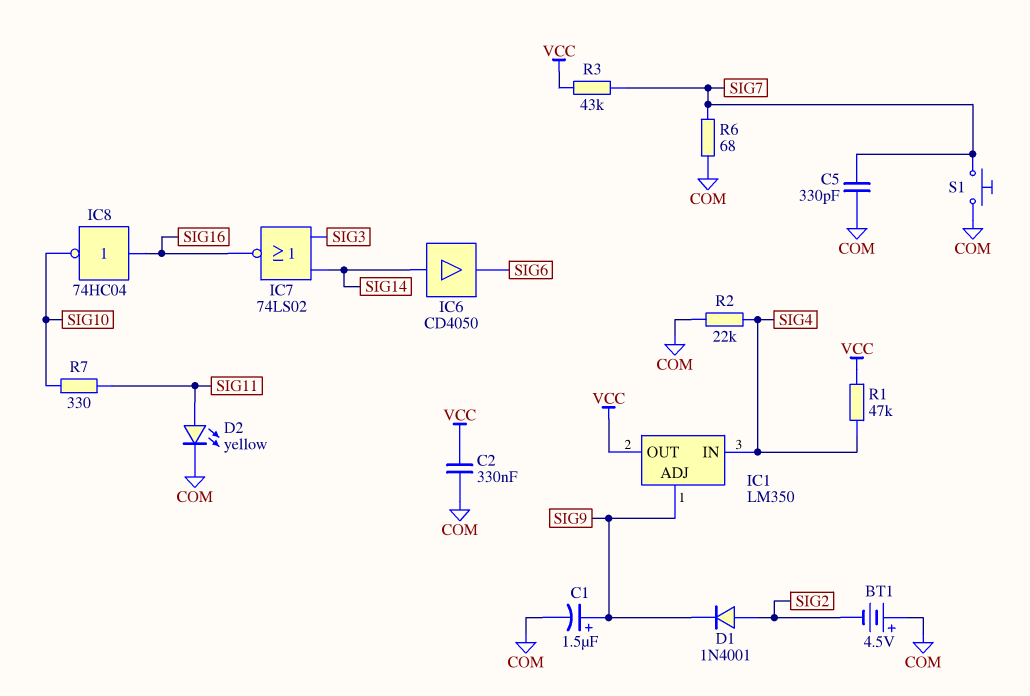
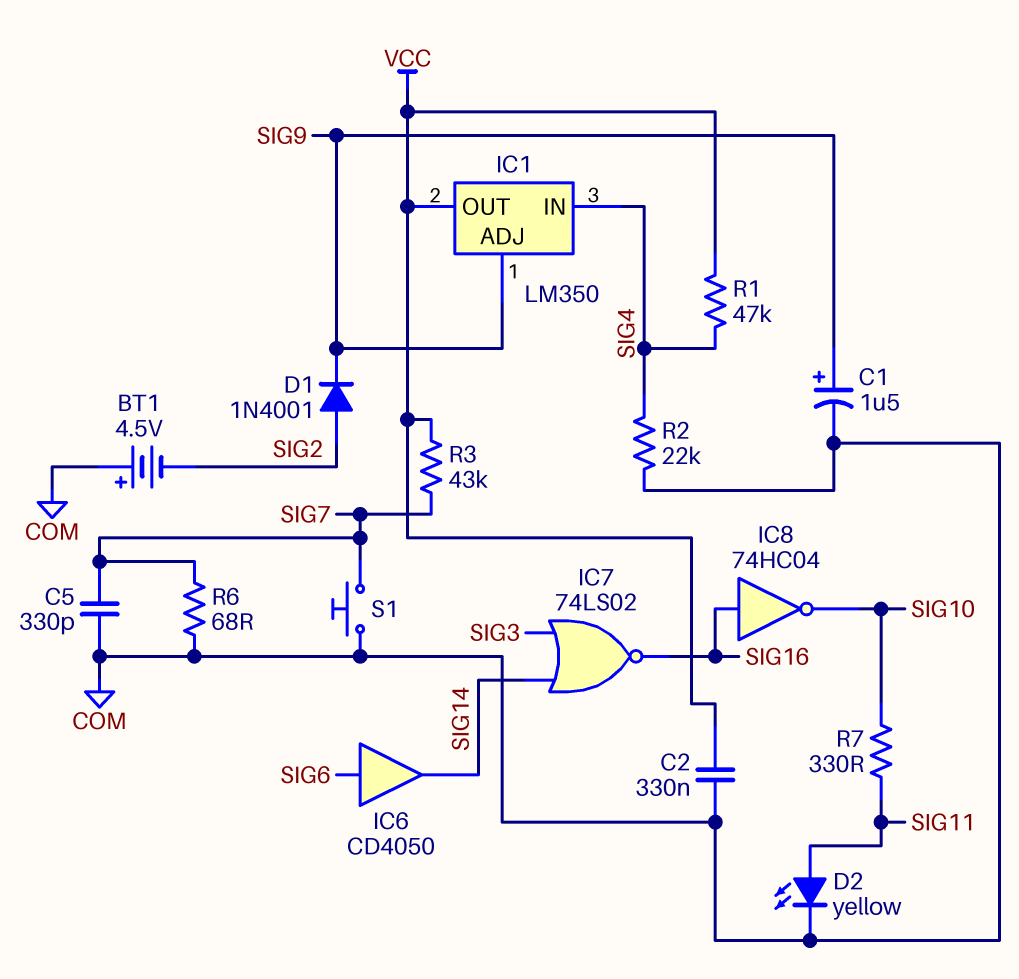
IC6: buffer CD4050 (in SIG14, out SIG6) -> buffer CD4050 (in SIG6, out SIG14)

